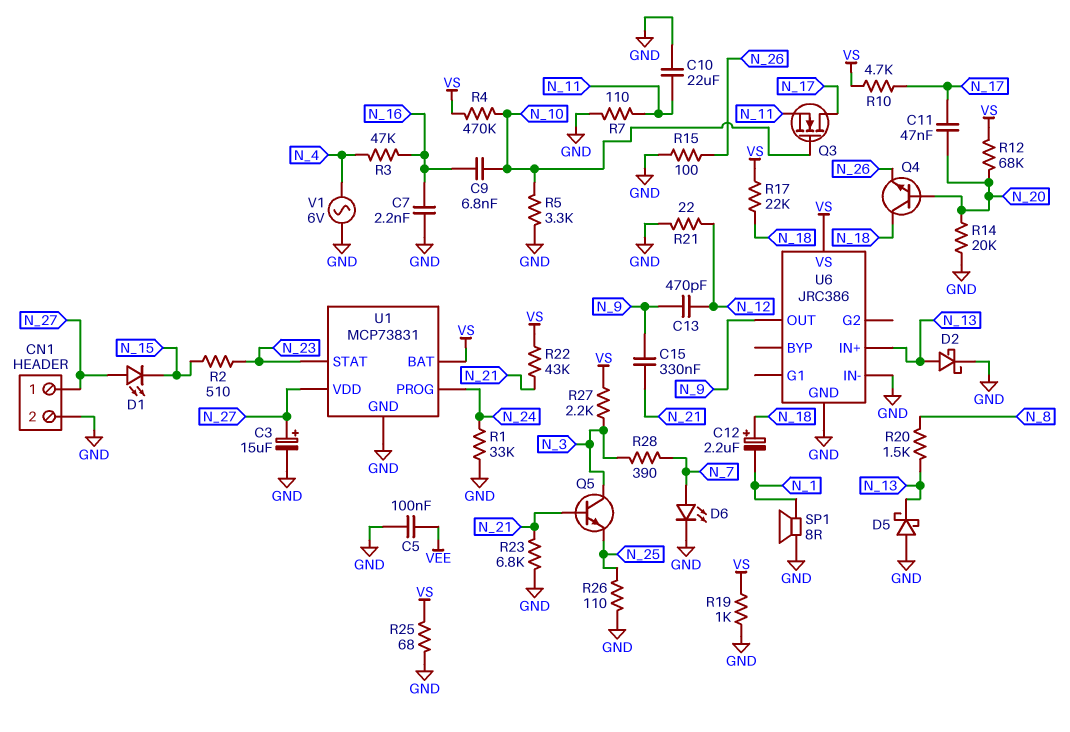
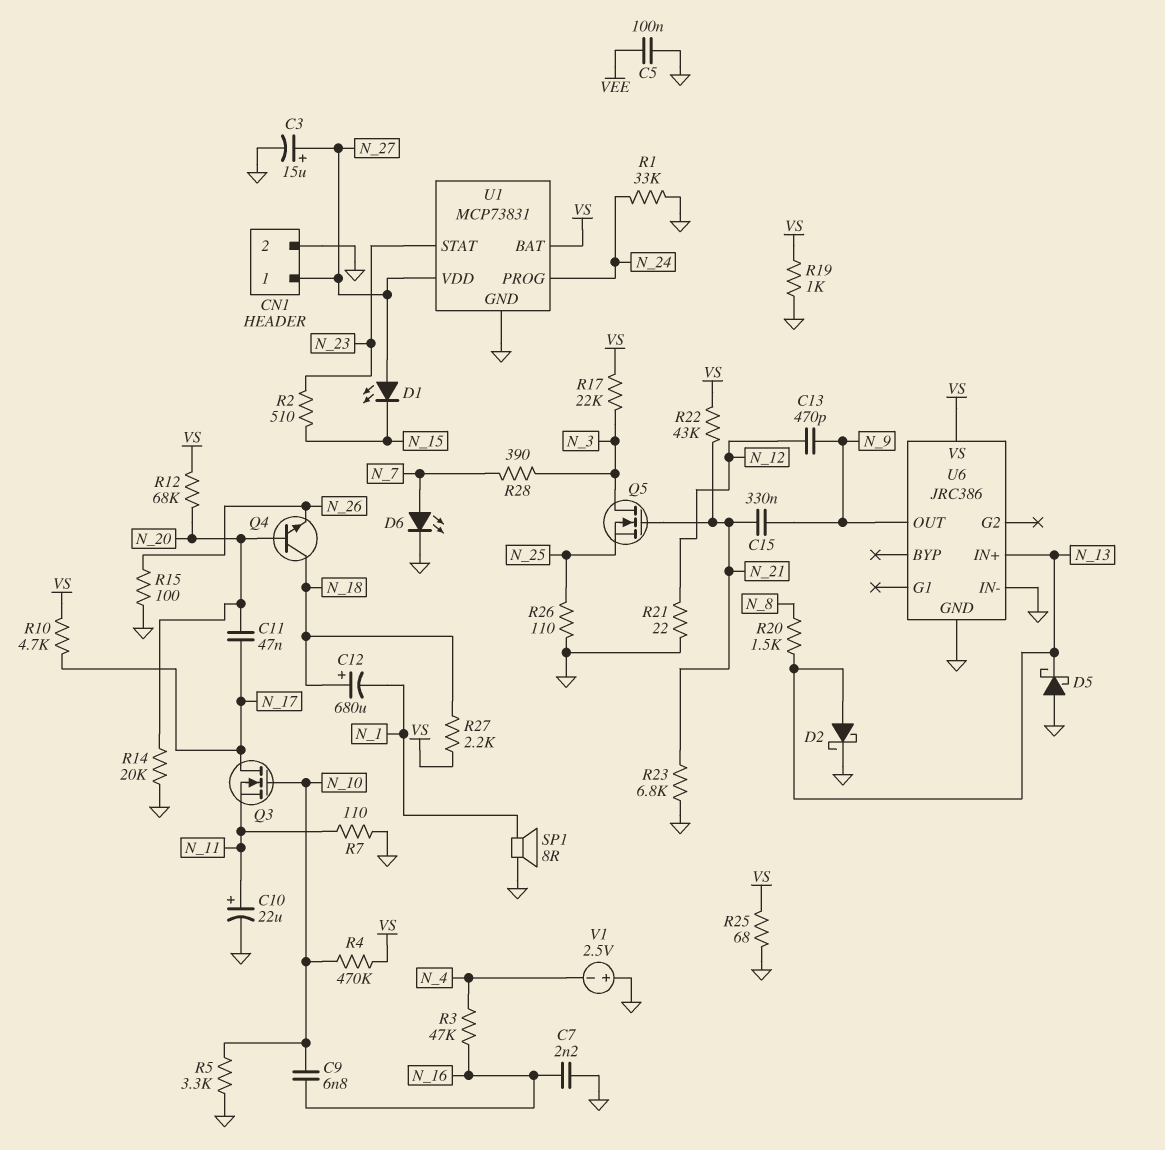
C10: 22uF (GND, N_11) -> 22uF (plus N_11, minus GND)
C12: 2.2uF (plus N_18, minus N_1) -> 680uF (plus N_18, minus N_1)
Q5: NPN (B N_21, C N_3, E N_25) -> NMOS (G N_21, D N_3, S N_25)
R17: 22k (N_18, VS) -> 22k (N_3, VS)
R27: 2.2k (N_3, VS) -> 2.2k (N_18, VS)
V1: AC 6V (GND, N_4) -> 2.5V (plus GND, minus N_4)

